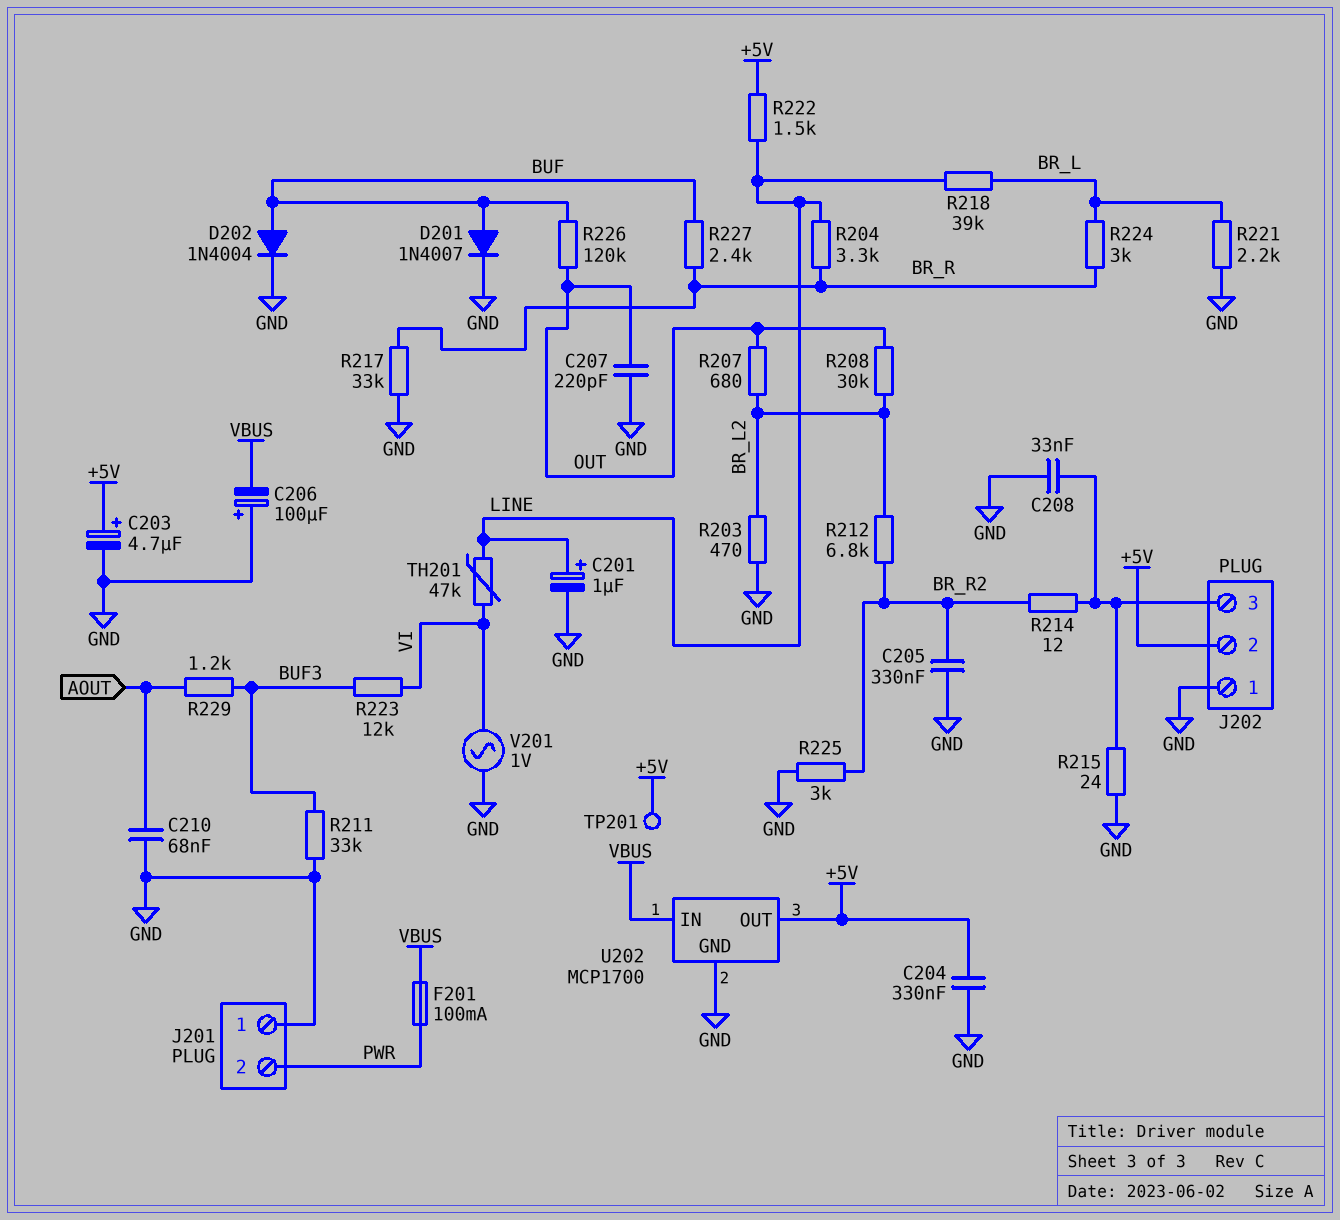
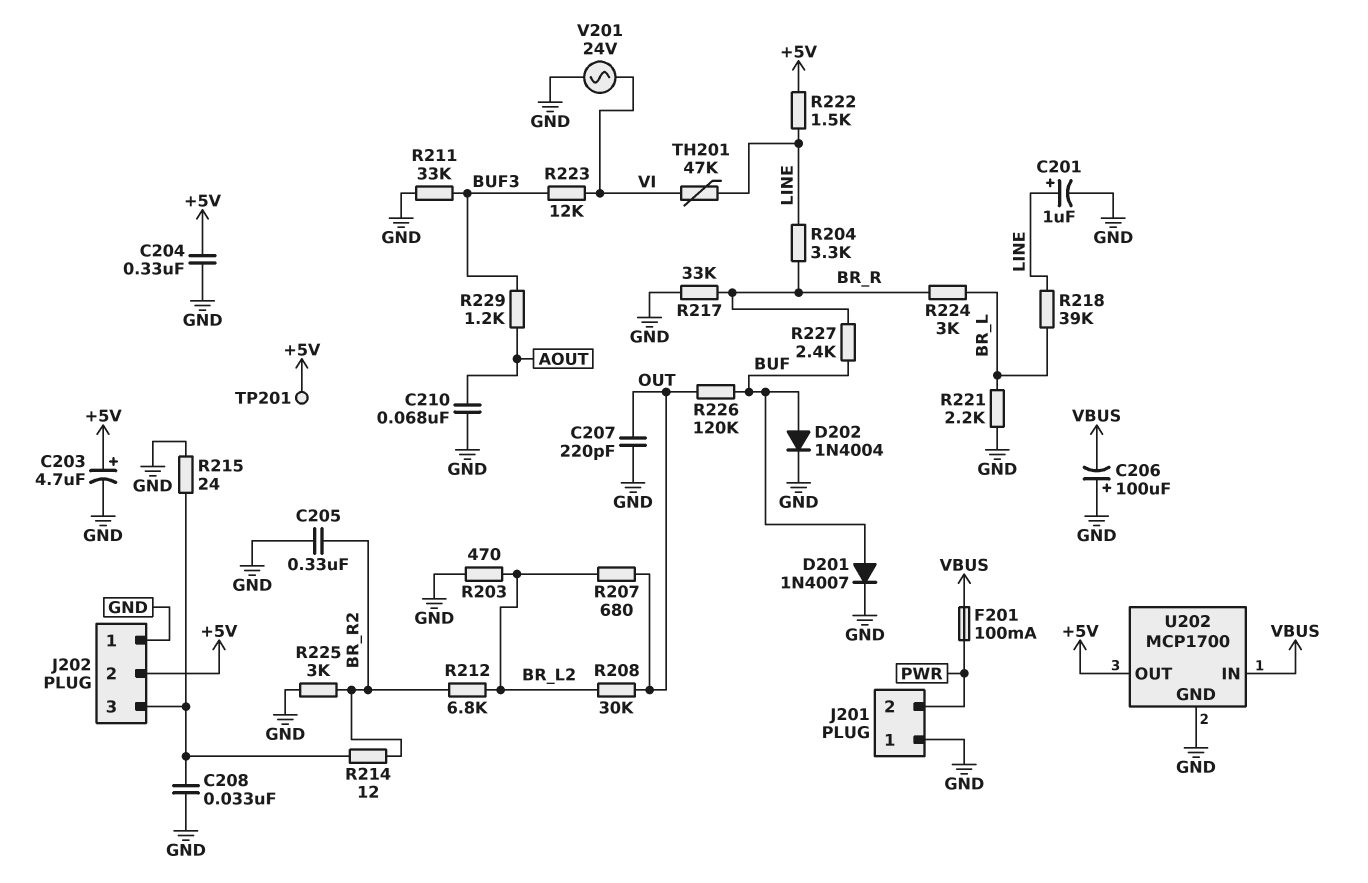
V201: AC 1V (GND, VI) -> AC 24V (GND, VI)

